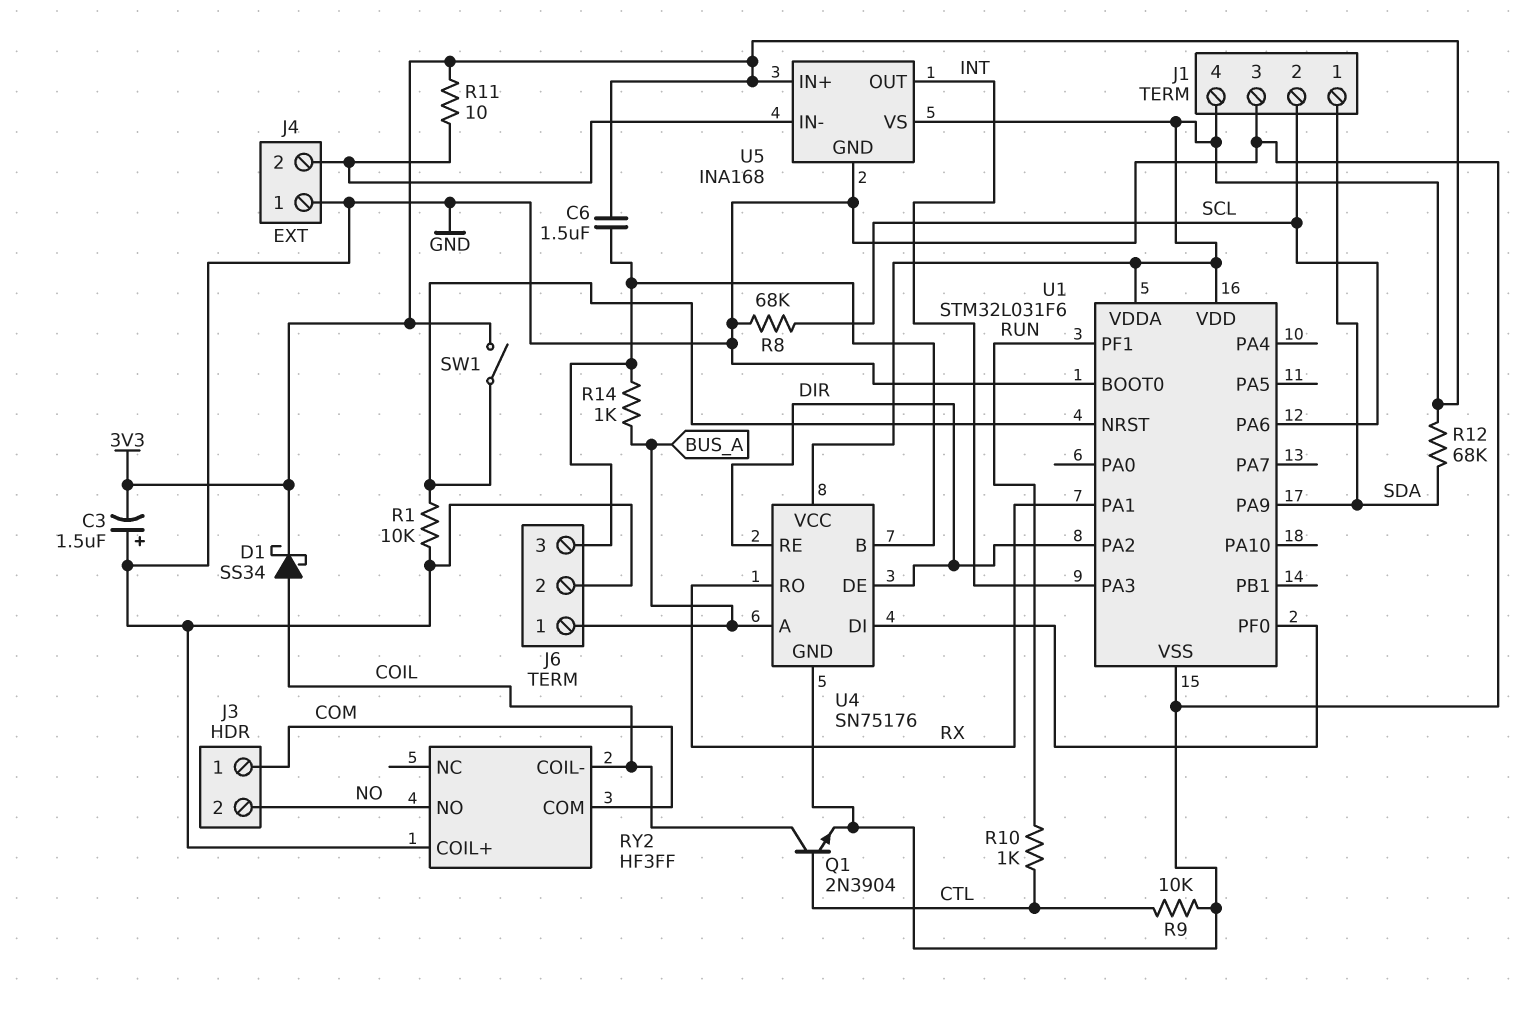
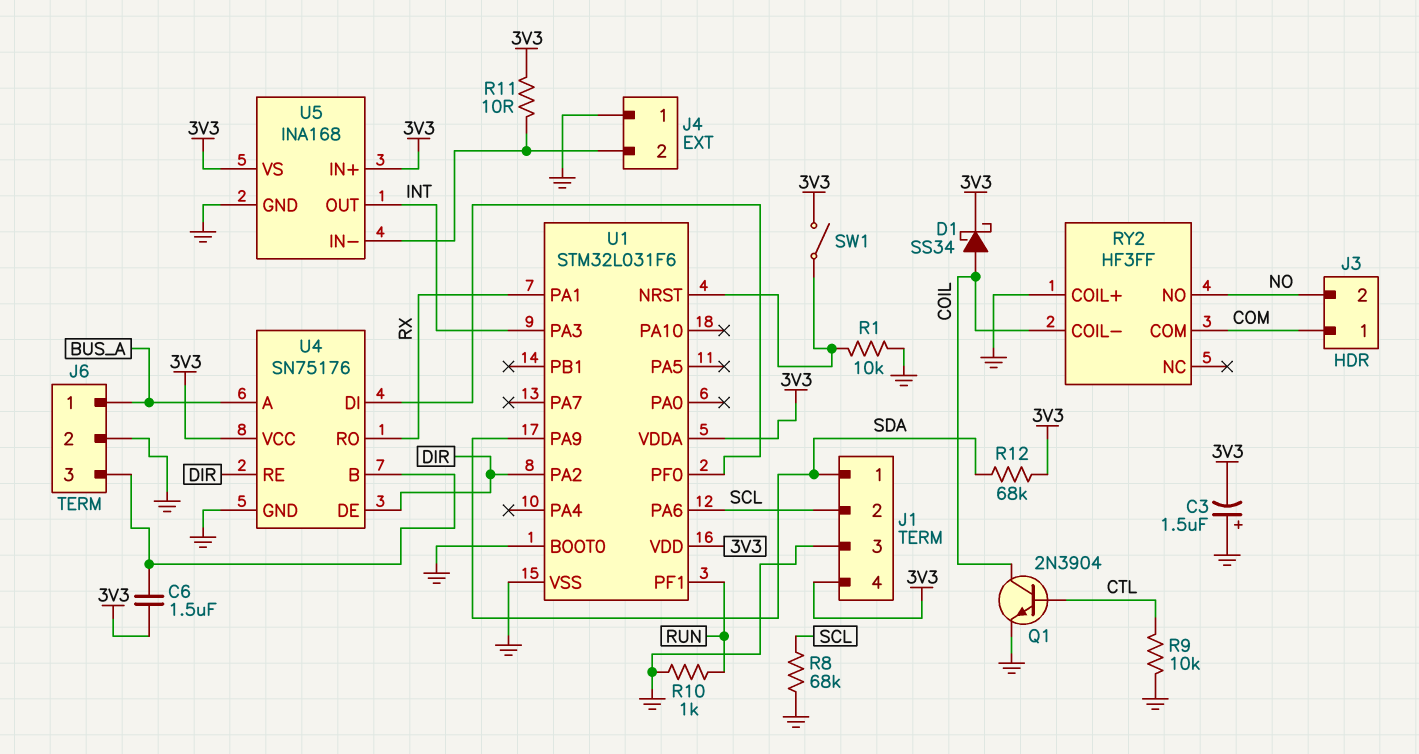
R10: 1k (CTL, RUN) -> 1k (GND, RUN)
R14: 1k (BUS_A, J6/3) -> none

